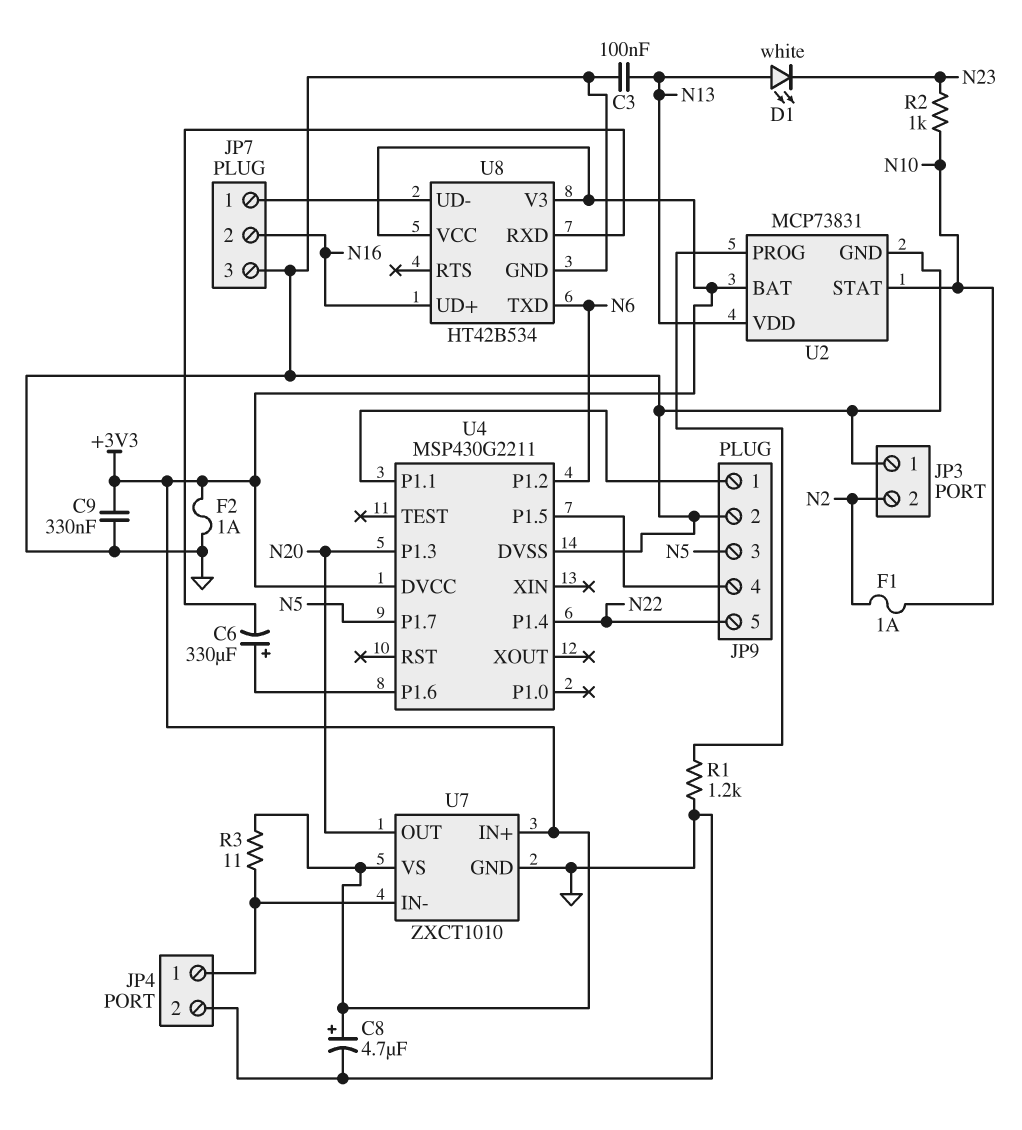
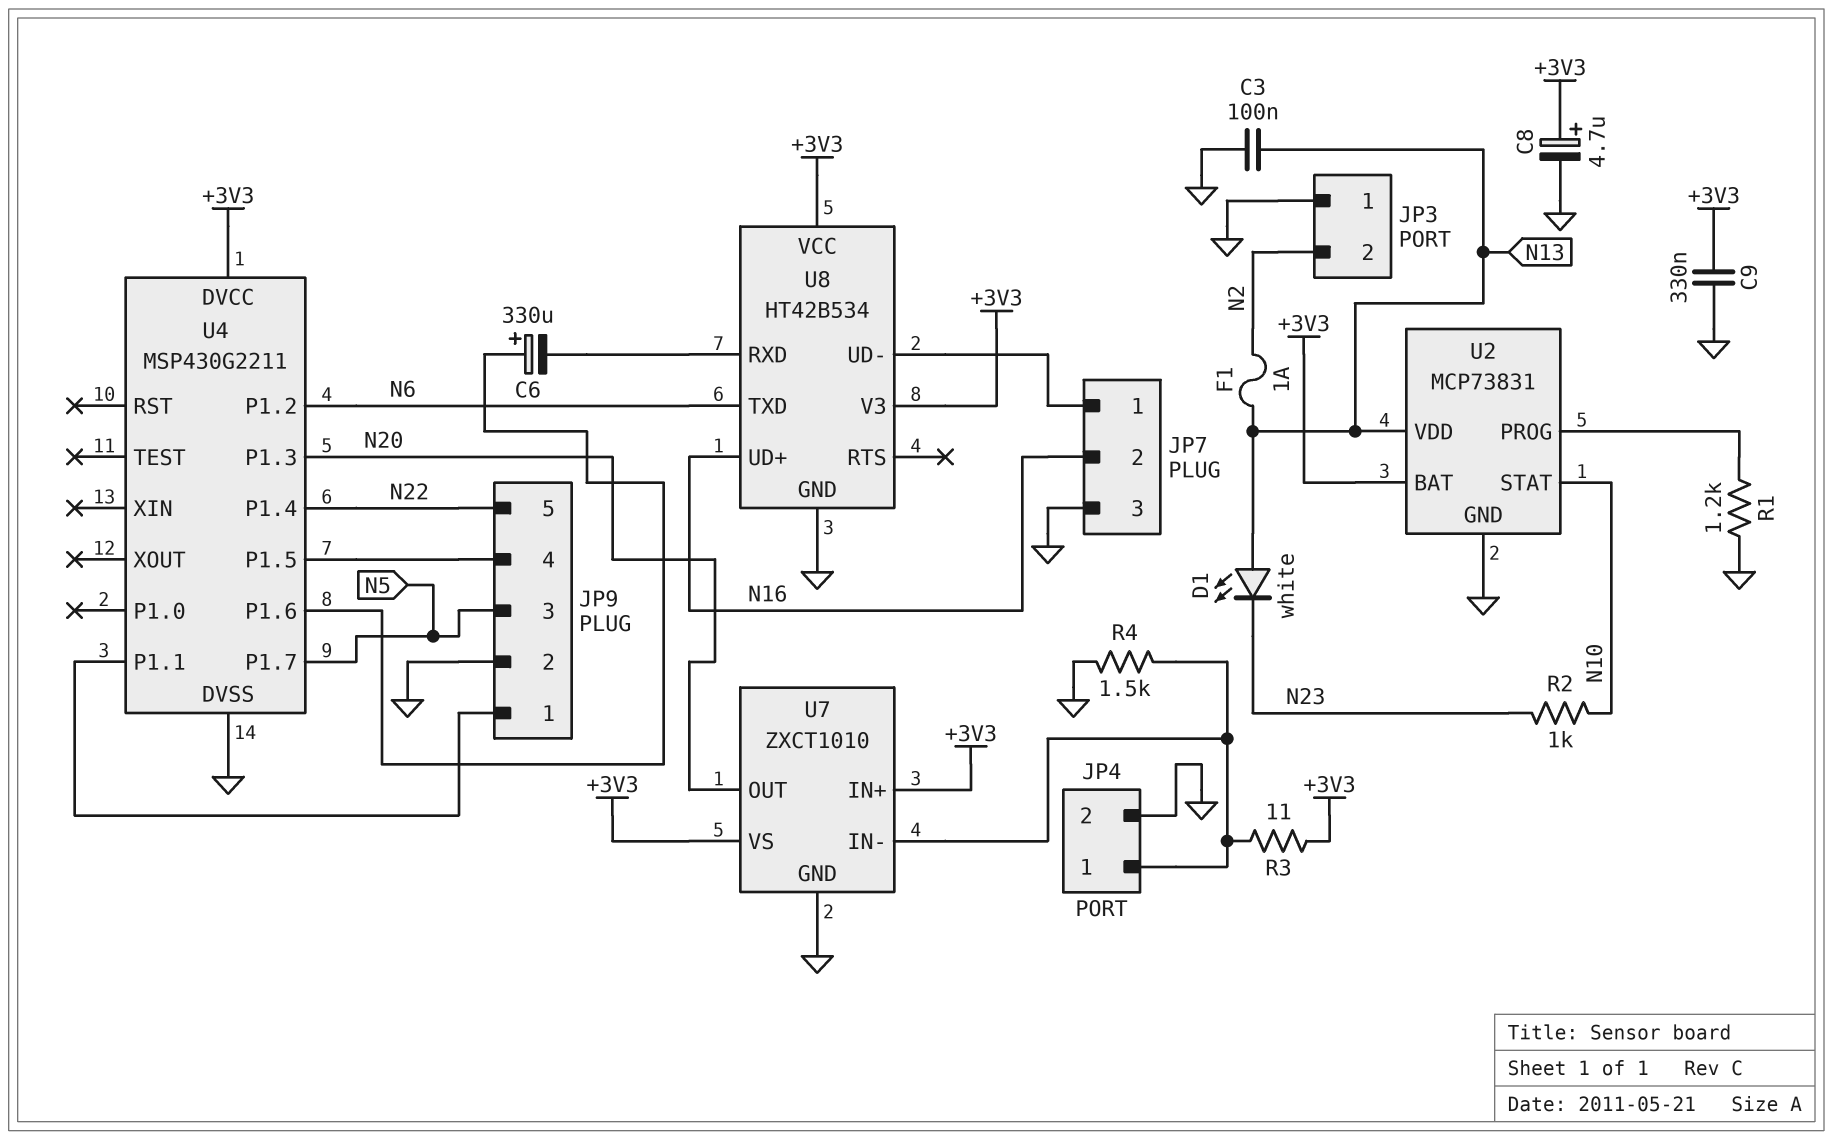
F1: 1A (N2, N10) -> 1A (N2, N13)
F2: 1A (+3V3, GND) -> none
R4: none -> 1.5k (GND, JP4/1)

